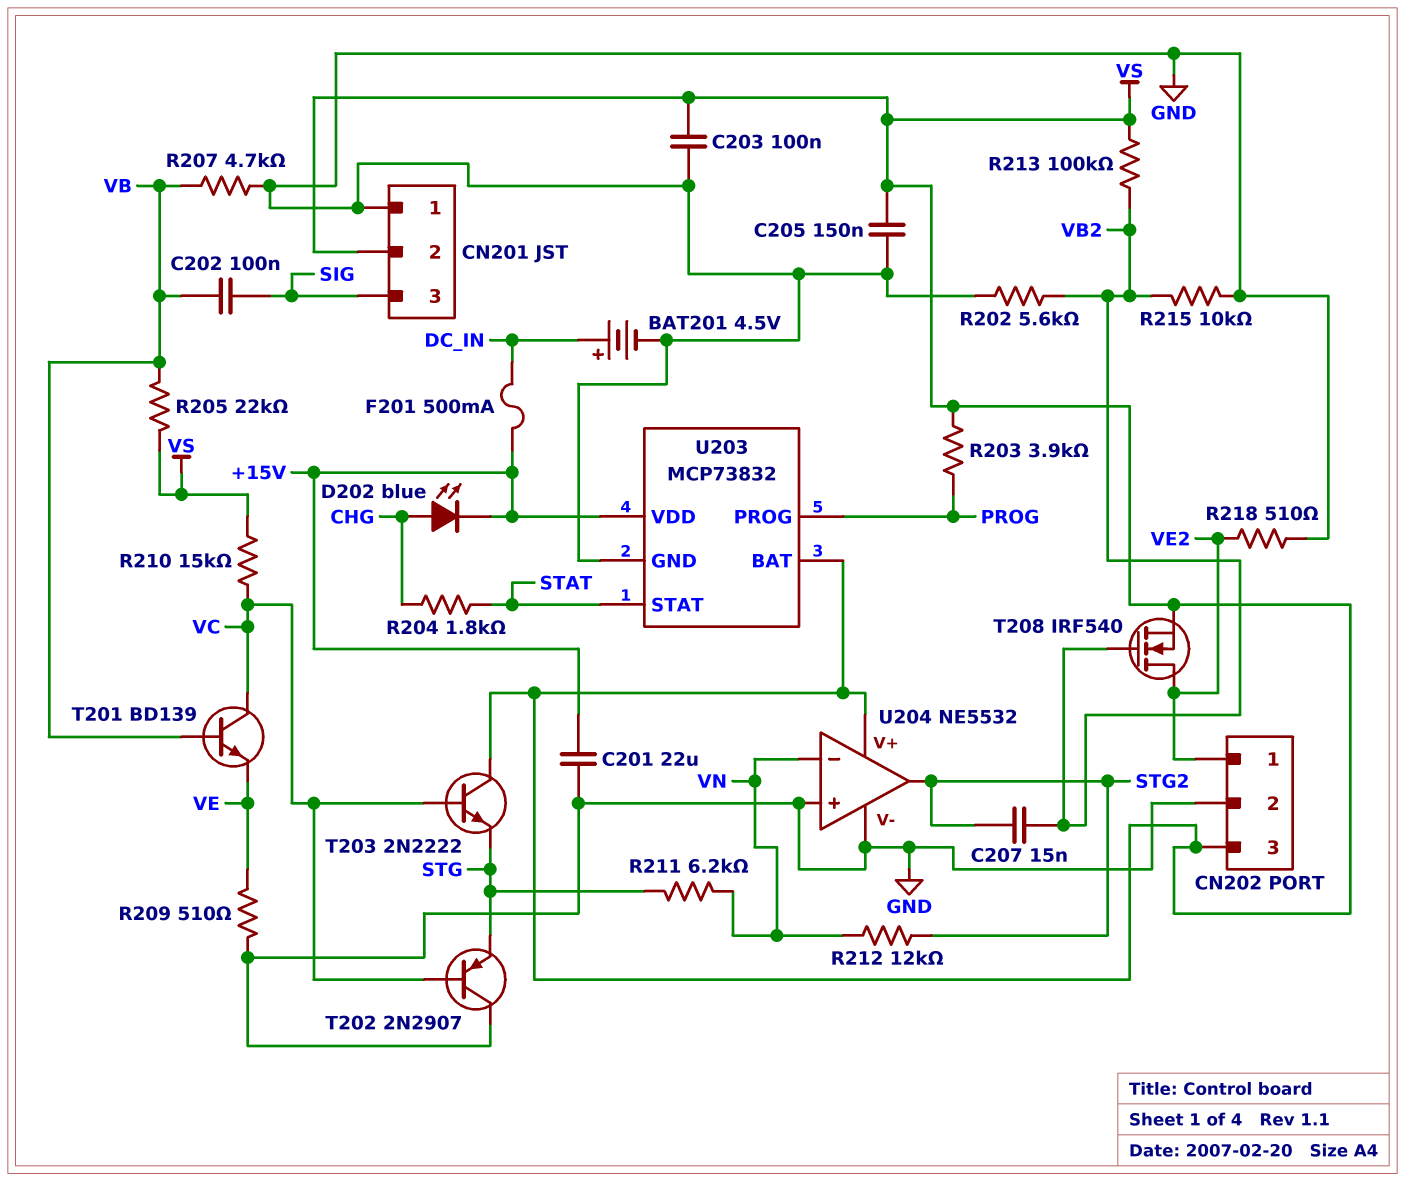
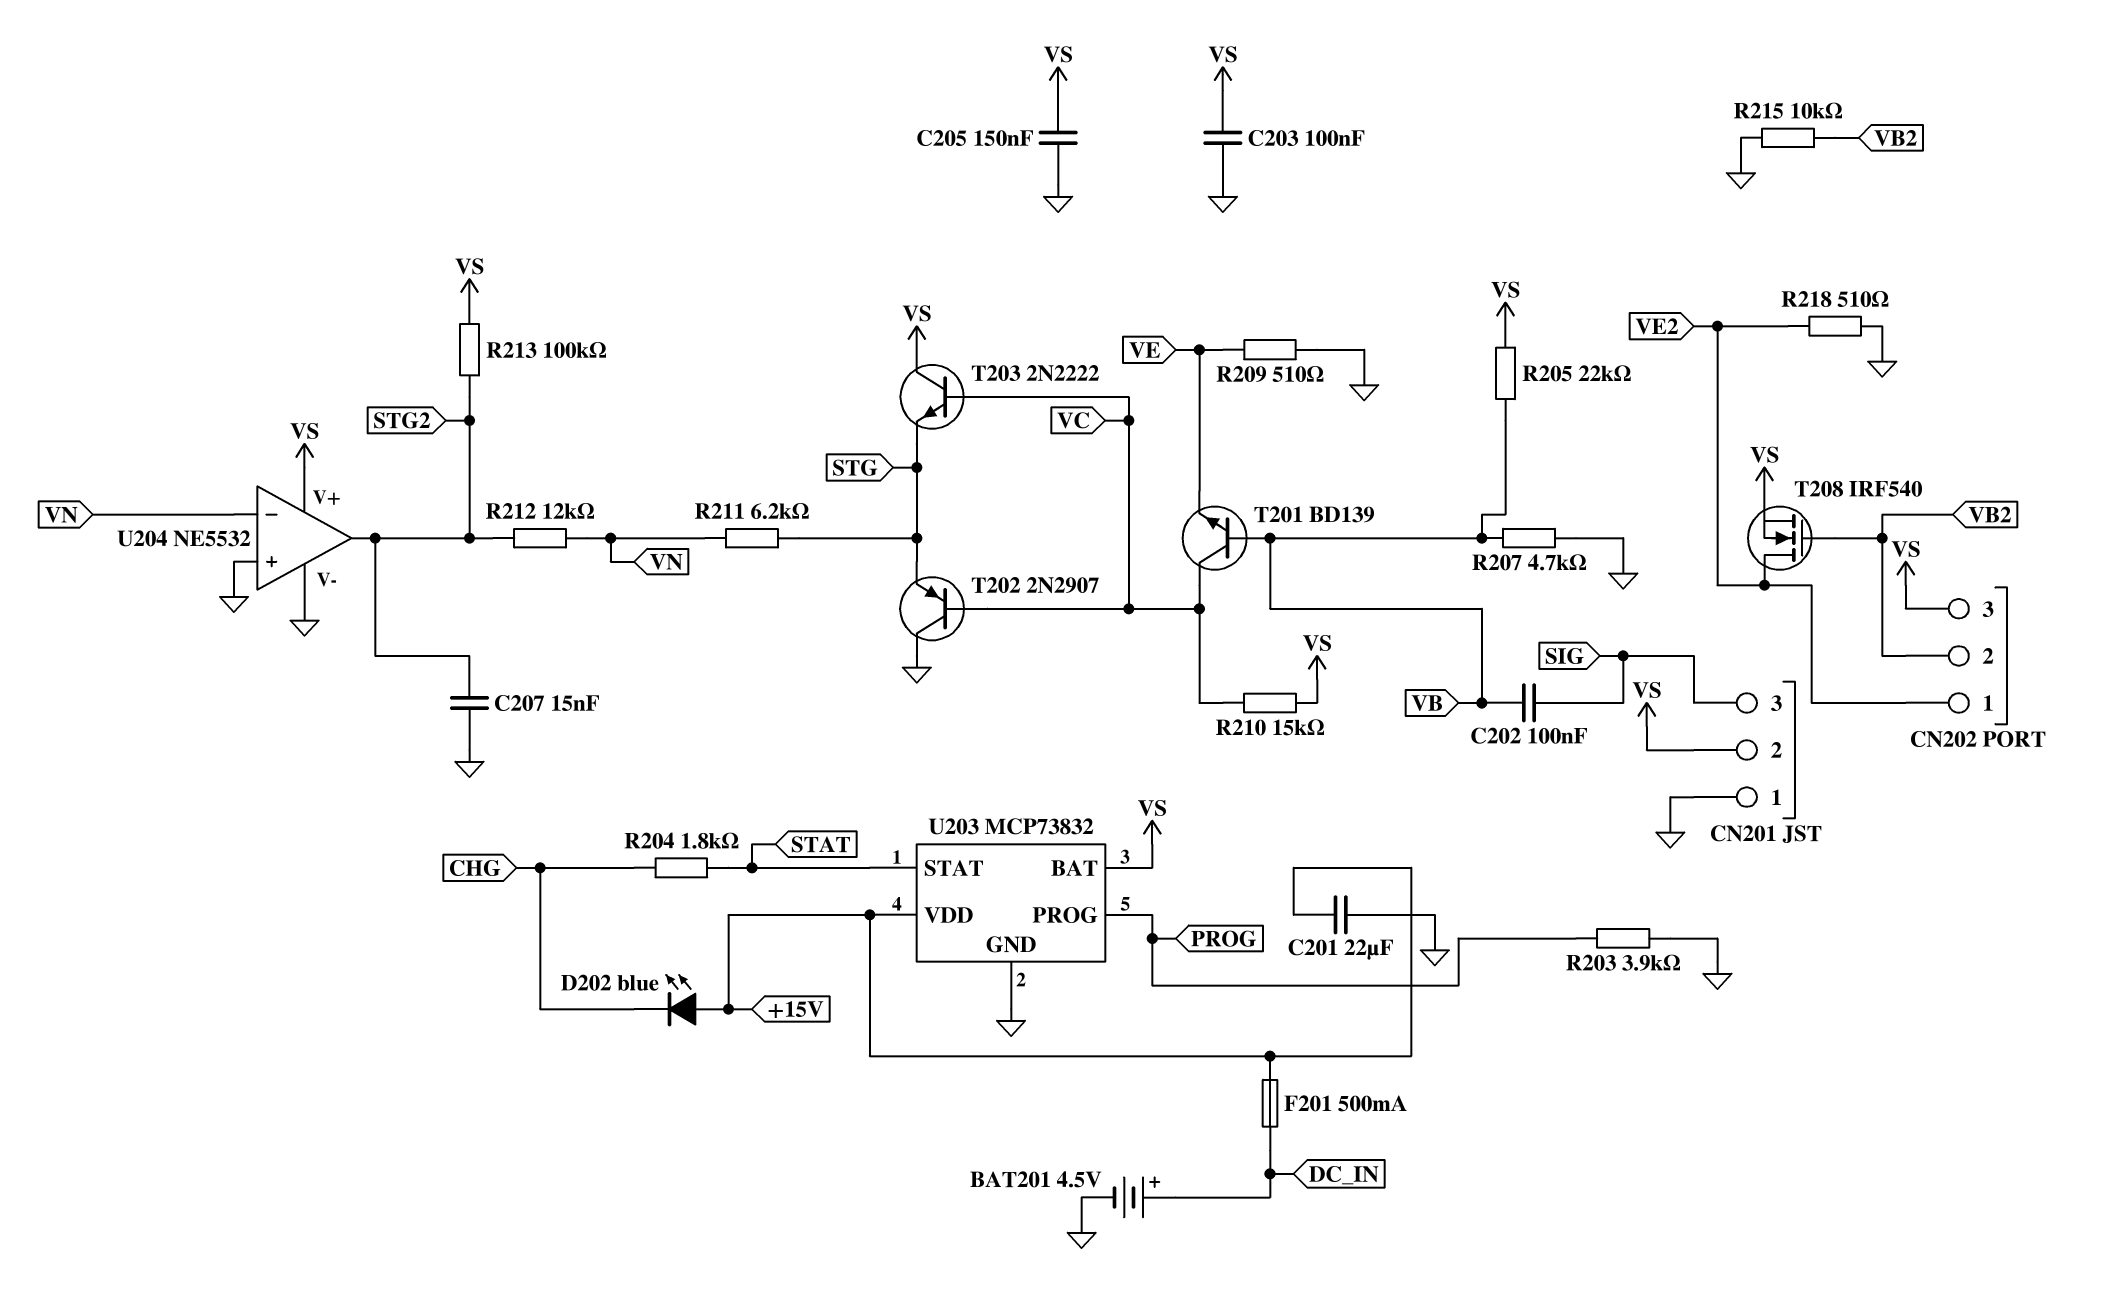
C207: 15nF (STG2, VB2) -> 15nF (GND, STG2)
CN202 pin 2: GND -> VB2
D202: LED blue (A CHG, K +15V) -> LED blue (A +15V, K CHG)
R202: 5.6k (GND, VB2) -> none
R203: 3.9k (PROG, VS) -> 3.9k (GND, PROG)
R213: 100k (VB2, VS) -> 100k (STG2, VS)

